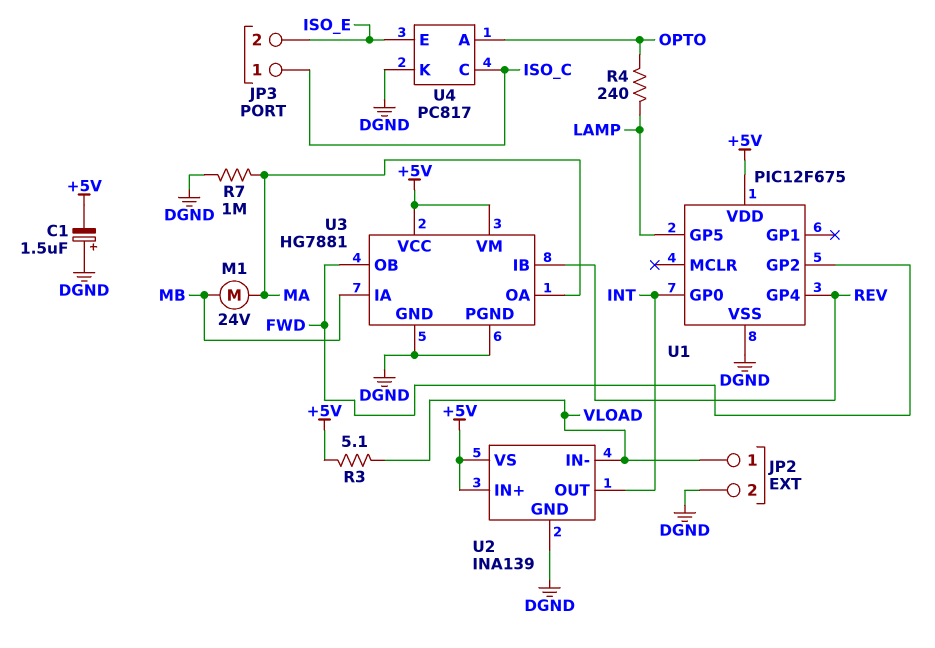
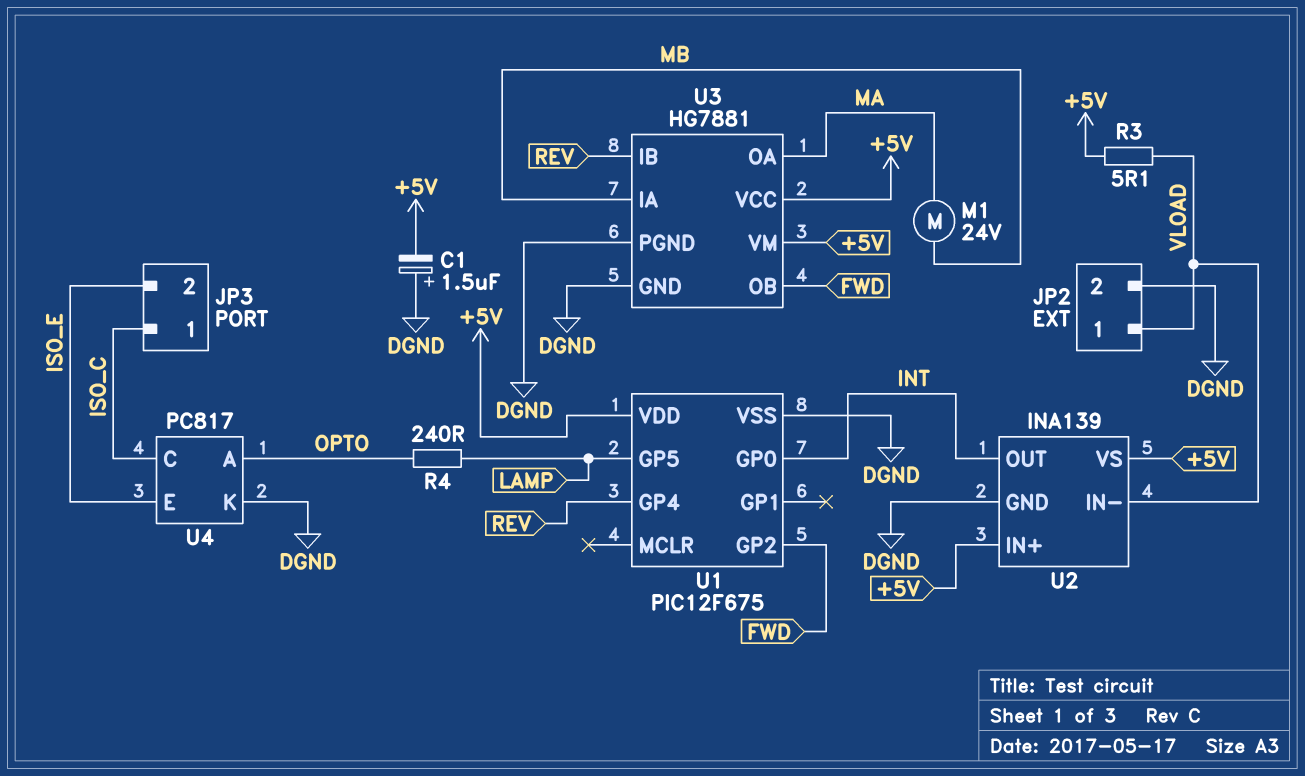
R7: 1M (DGND, MA) -> none

